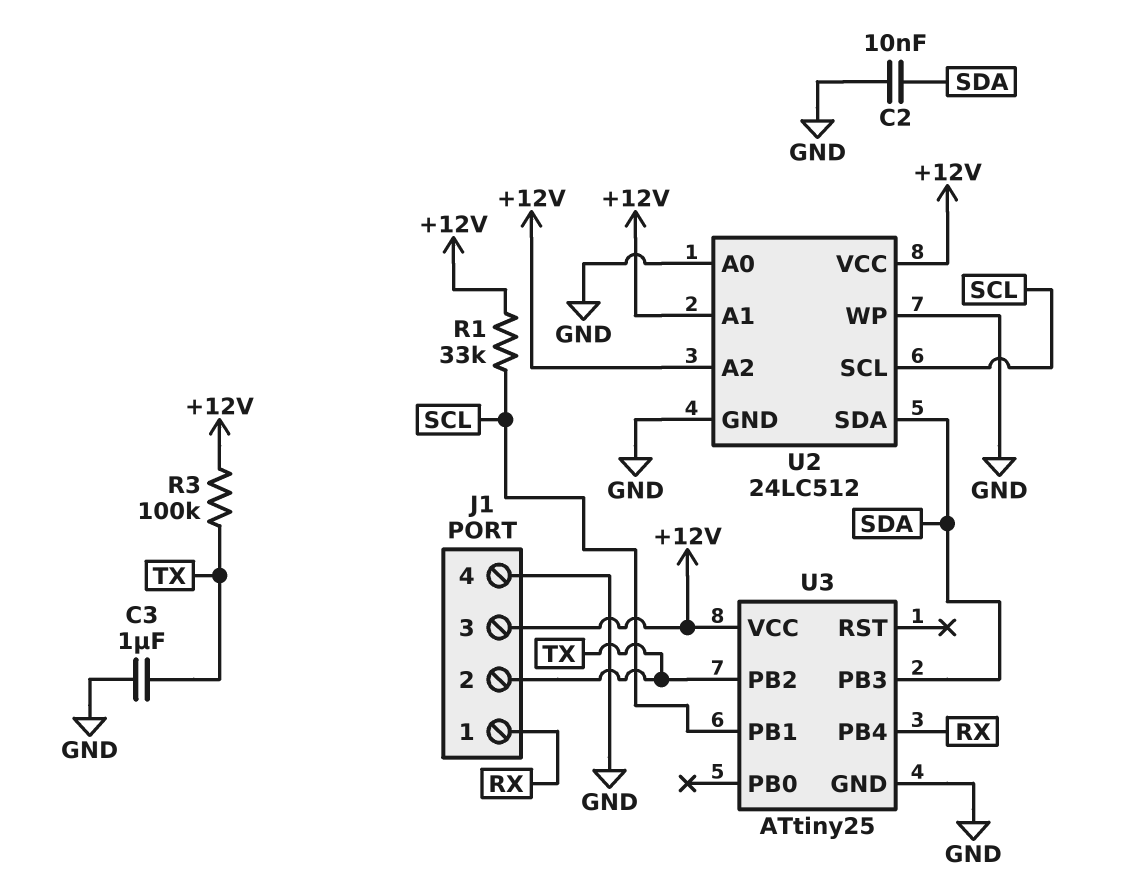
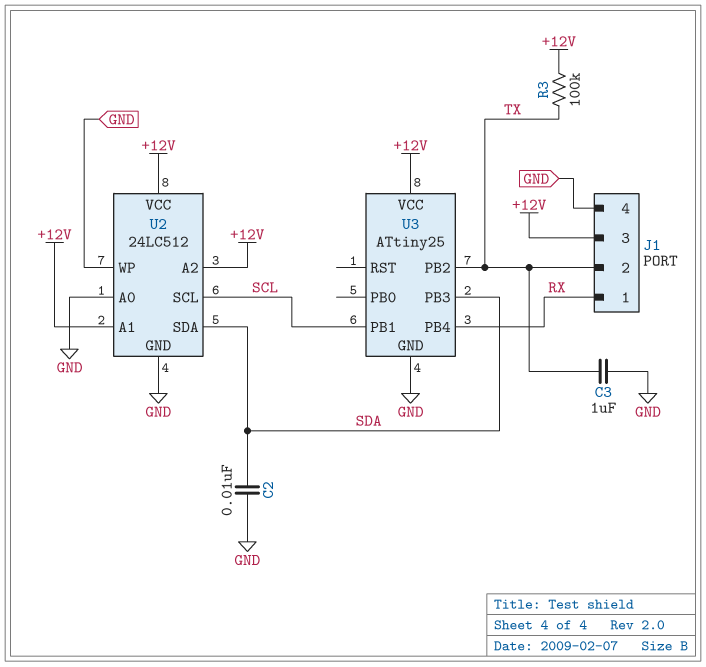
R1: 33k (+12V, SCL) -> none

